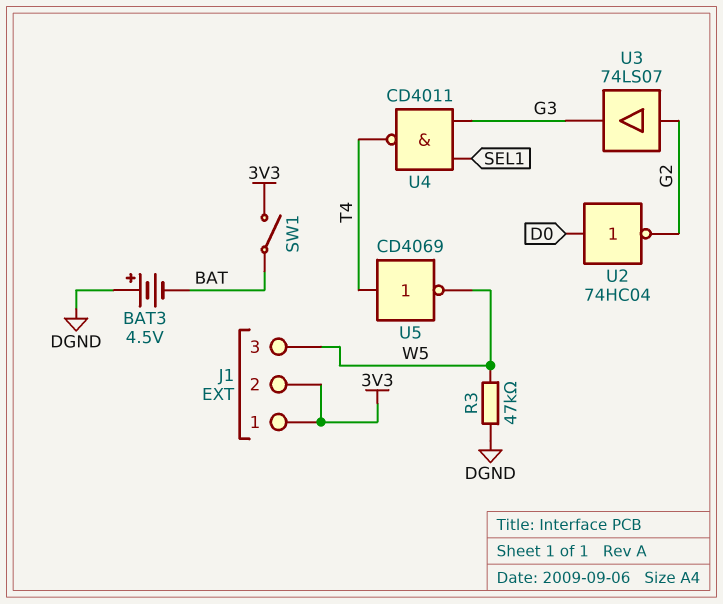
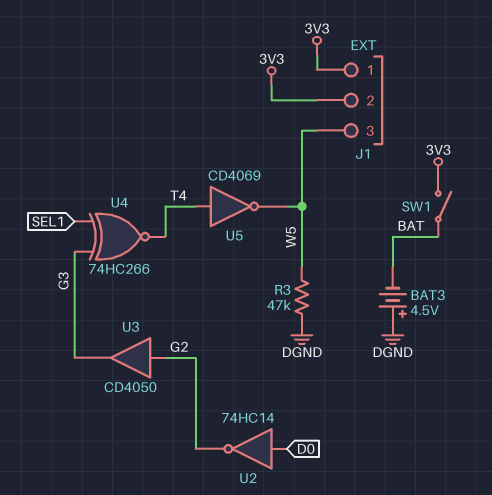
U2: NOT 74HC04 (in D0, out G2) -> NOT 74HC14 (in D0, out G2)
U3: buffer 74LS07 (in G2, out G3) -> buffer CD4050 (in G2, out G3)
U4: NAND CD4011 (in G3, in SEL1, out T4) -> XNOR 74HC266 (in G3, in SEL1, out T4)

